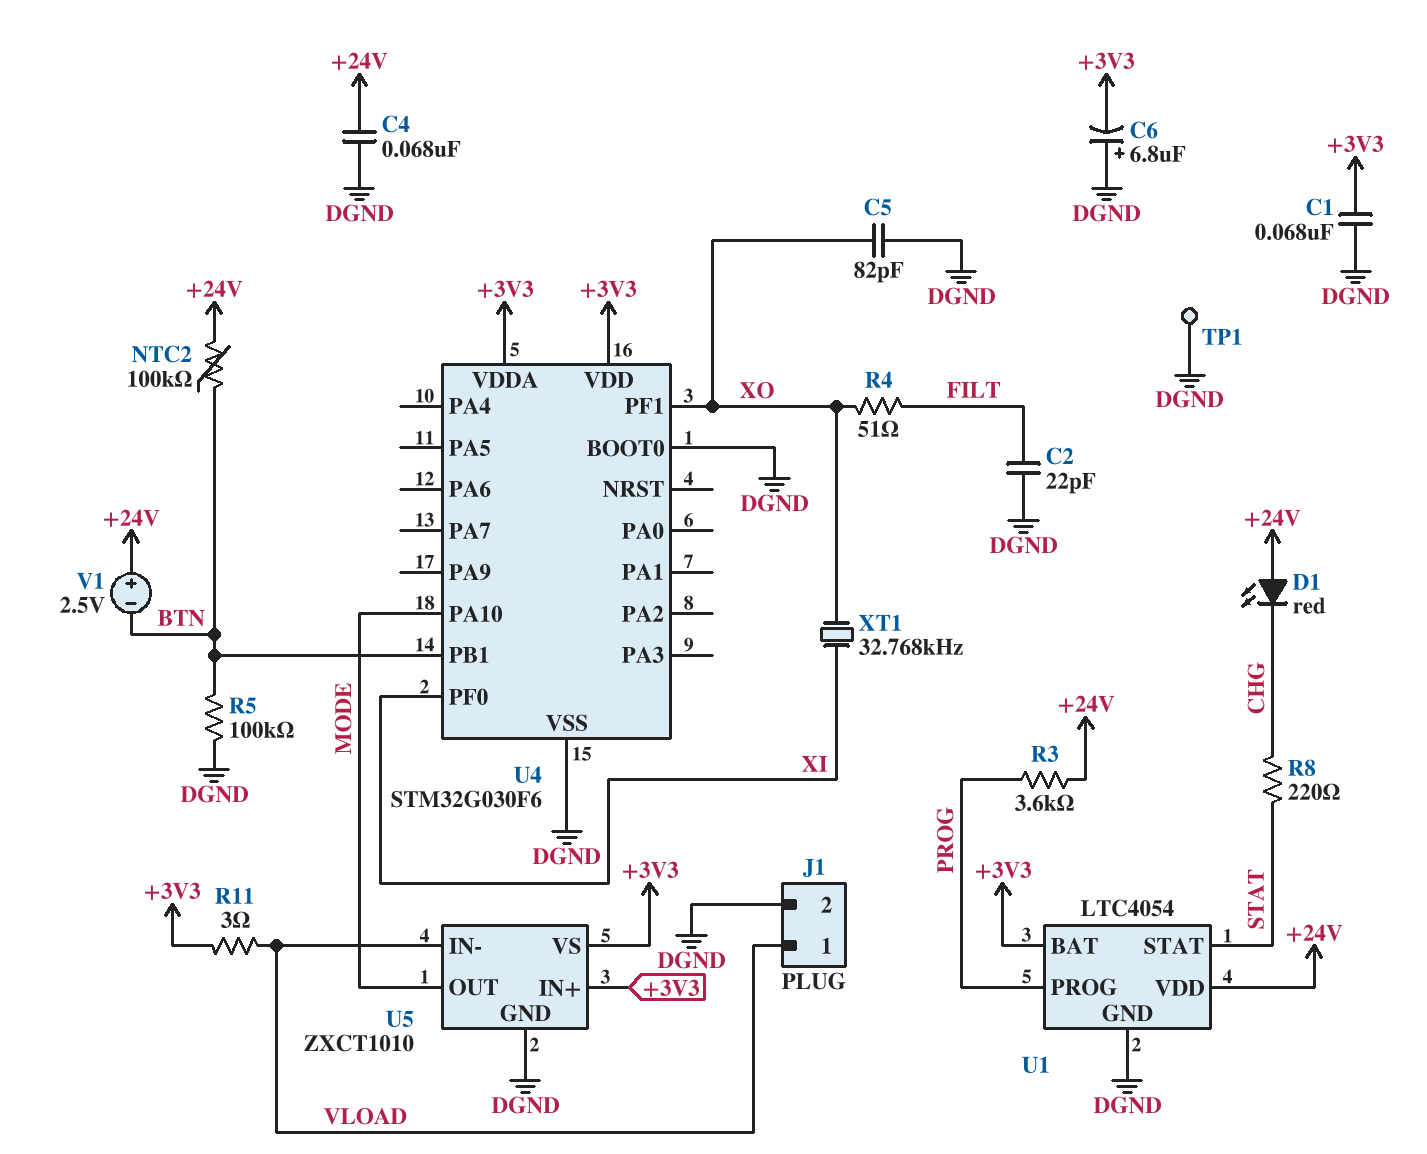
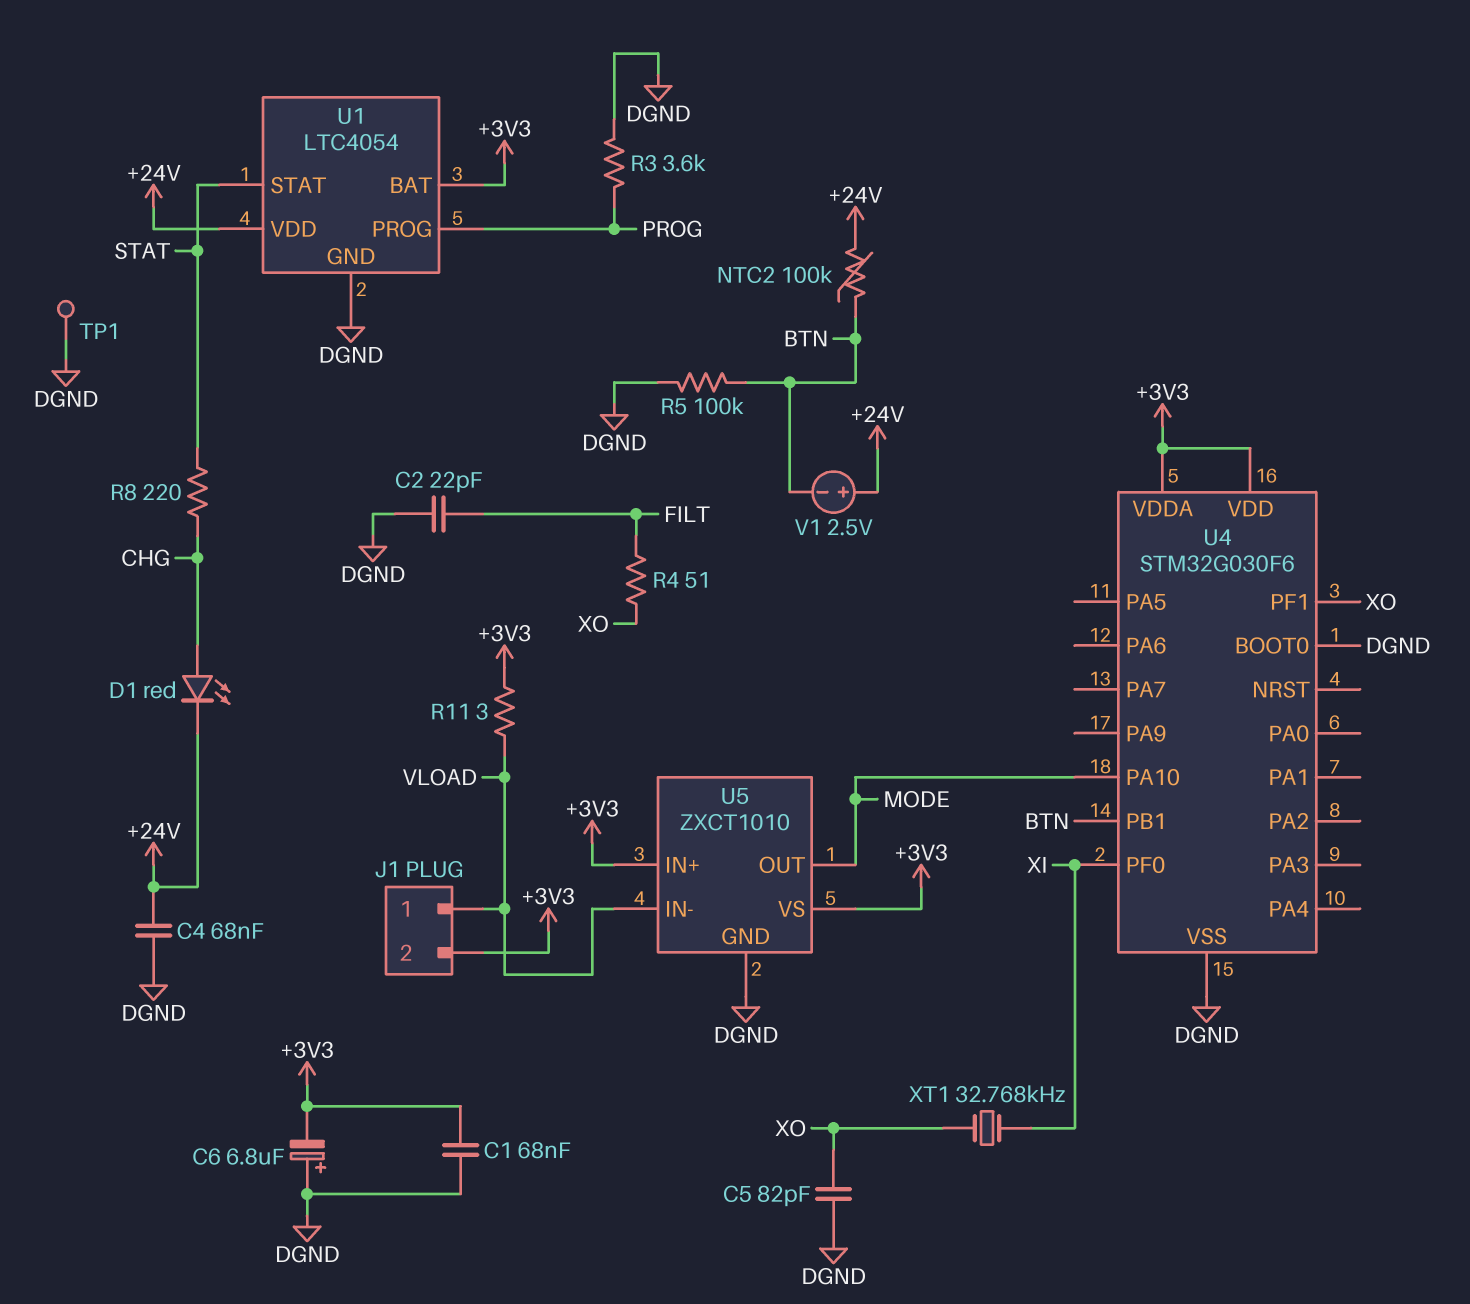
D1: LED red (A +24V, K CHG) -> LED red (A CHG, K +24V)
J1 pin 2: DGND -> +3V3
R3: 3.6k (+24V, PROG) -> 3.6k (DGND, PROG)

